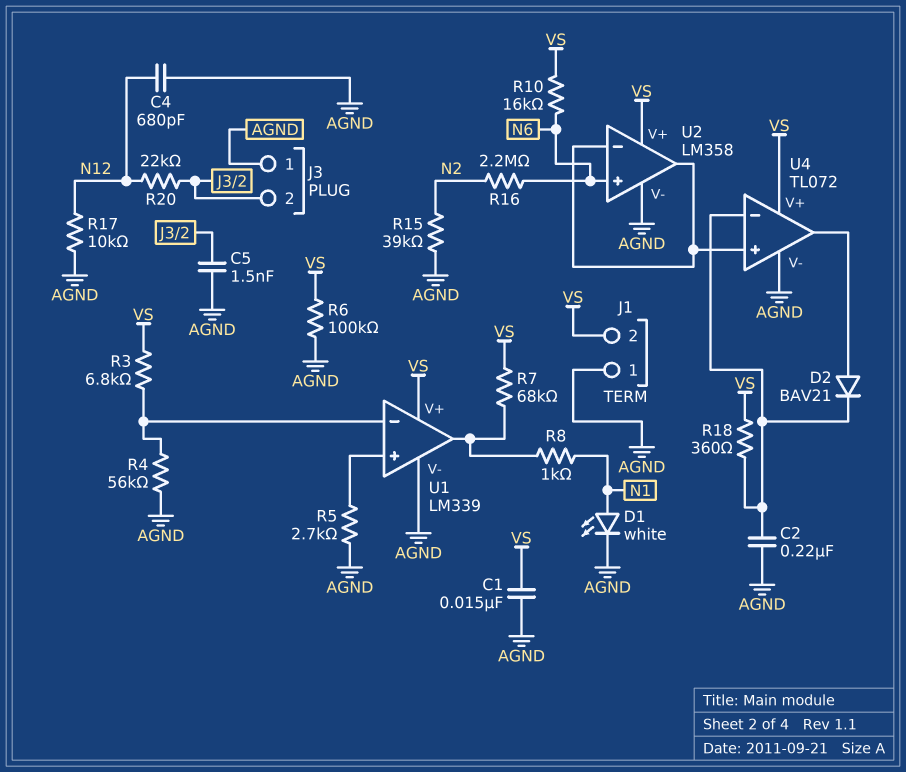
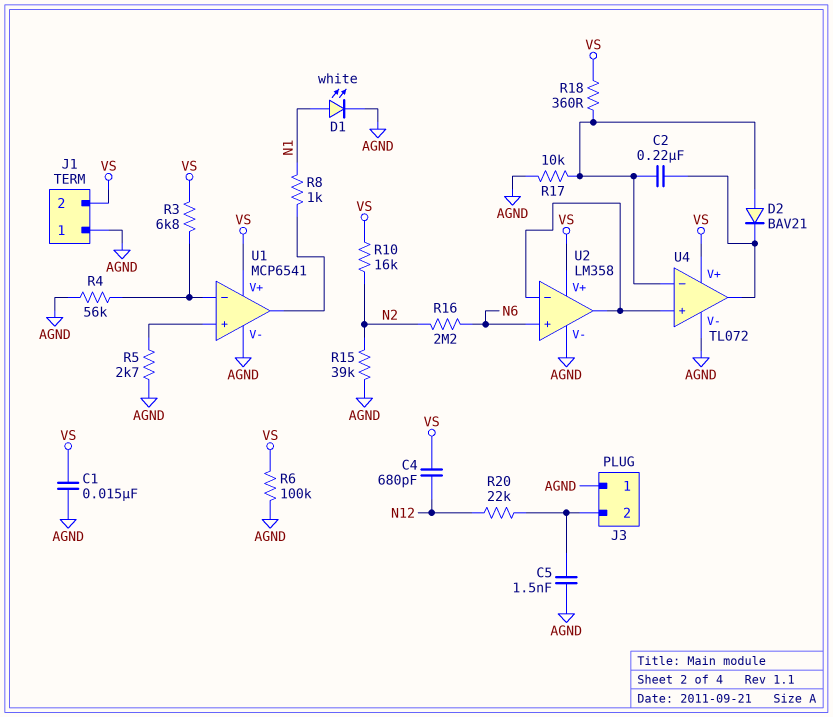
C2: 220nF (AGND, U4/in-) -> 220nF (U4/in-, U4/out)
C4: 680pF (AGND, N12) -> 680pF (N12, VS)
D2: diode BAV21 (A U4/out, K U4/in-) -> diode BAV21 (A U4/in-, K U4/out)
R7: 68k (U1/out, VS) -> none
R10: 16k (N6, VS) -> 16k (N2, VS)
R17: 10k (AGND, N12) -> 10k (AGND, U4/in-)
U1: LM339 -> MCP6541

